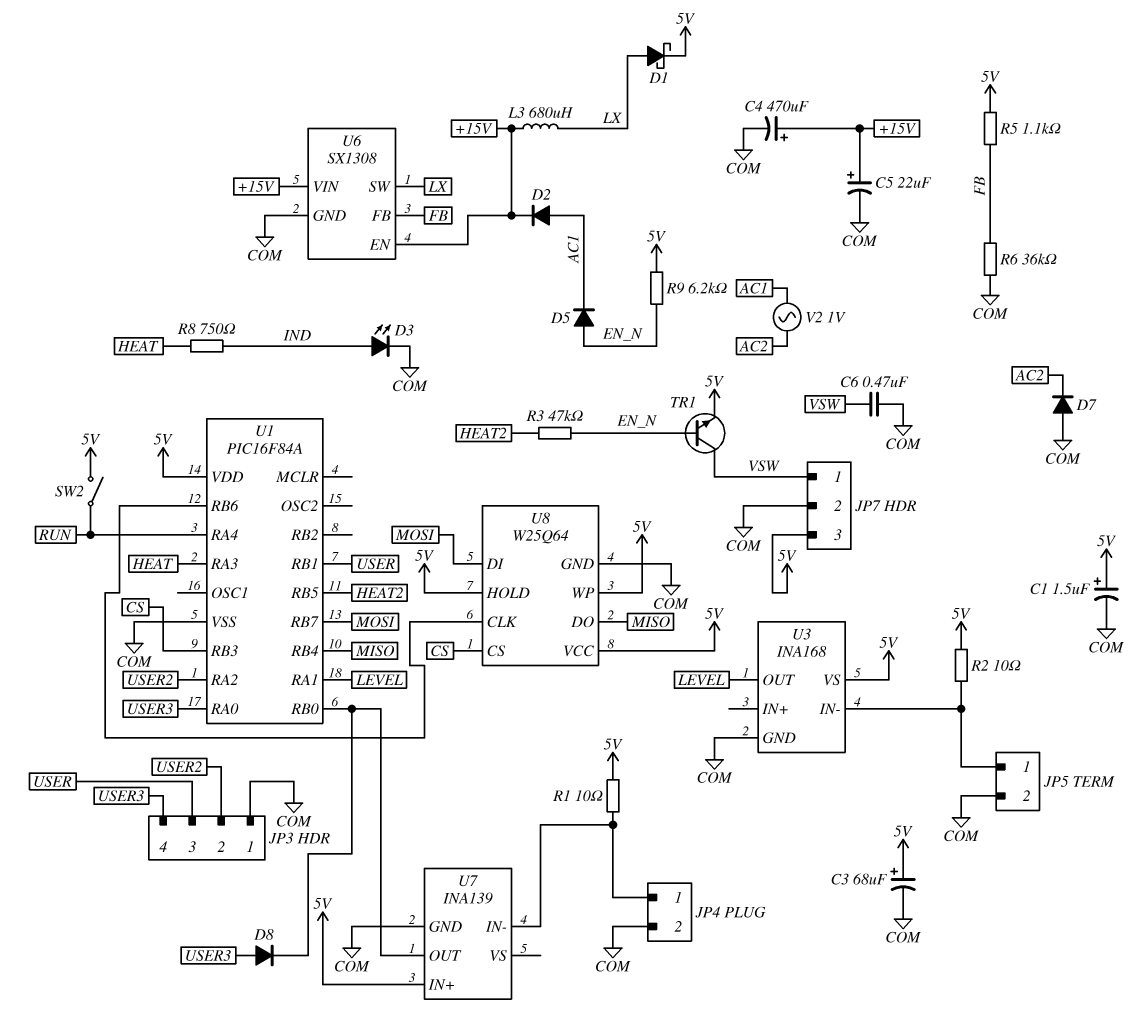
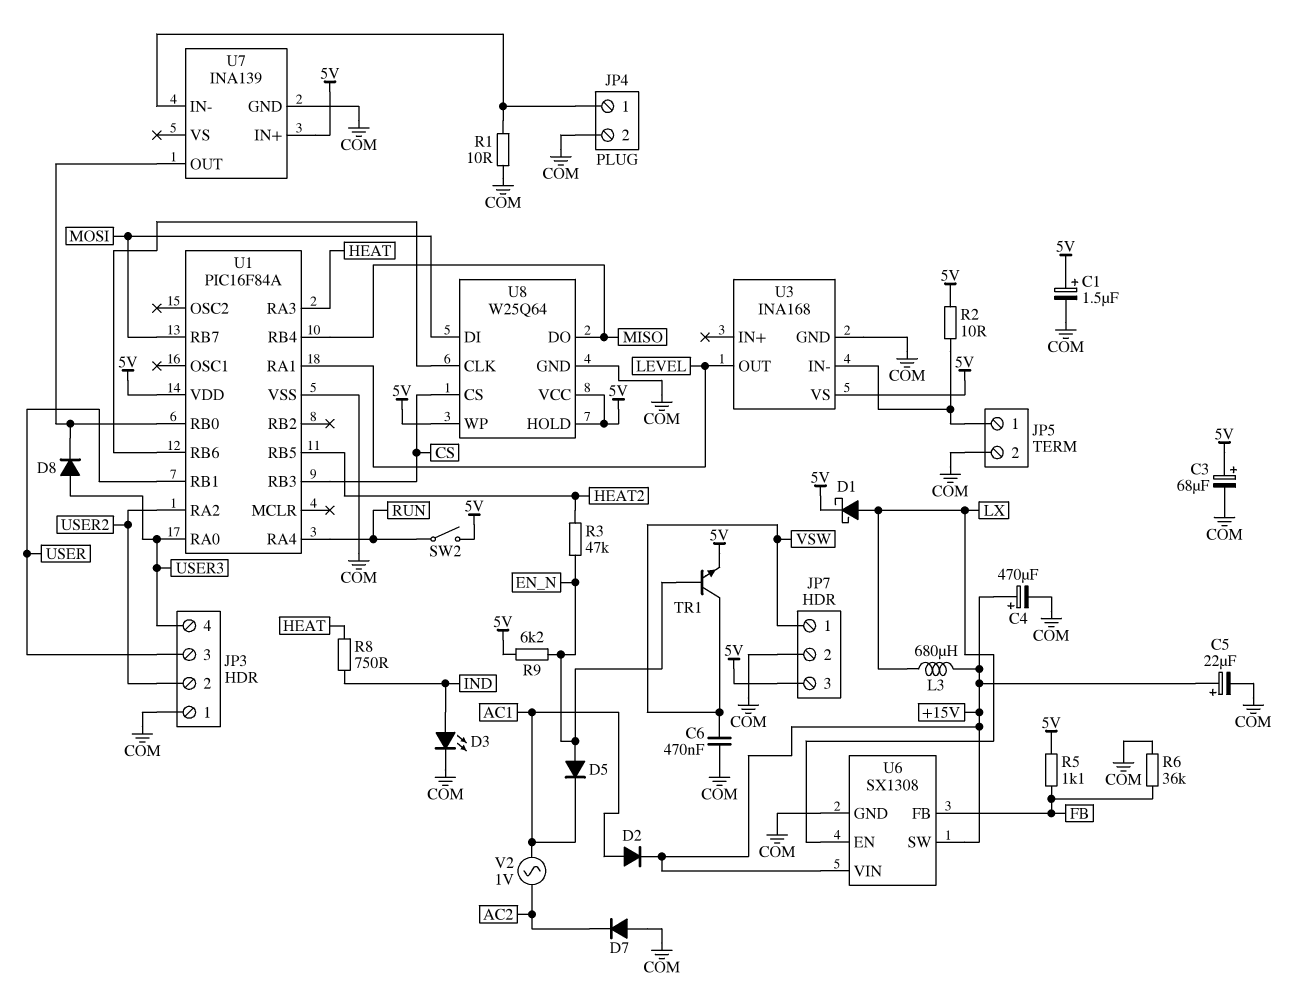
R1: 10 (5V, JP4/1) -> 10 (COM, JP4/1)
U6 pin EN: +15V -> LX
U6 pin SW: LX -> +15V

